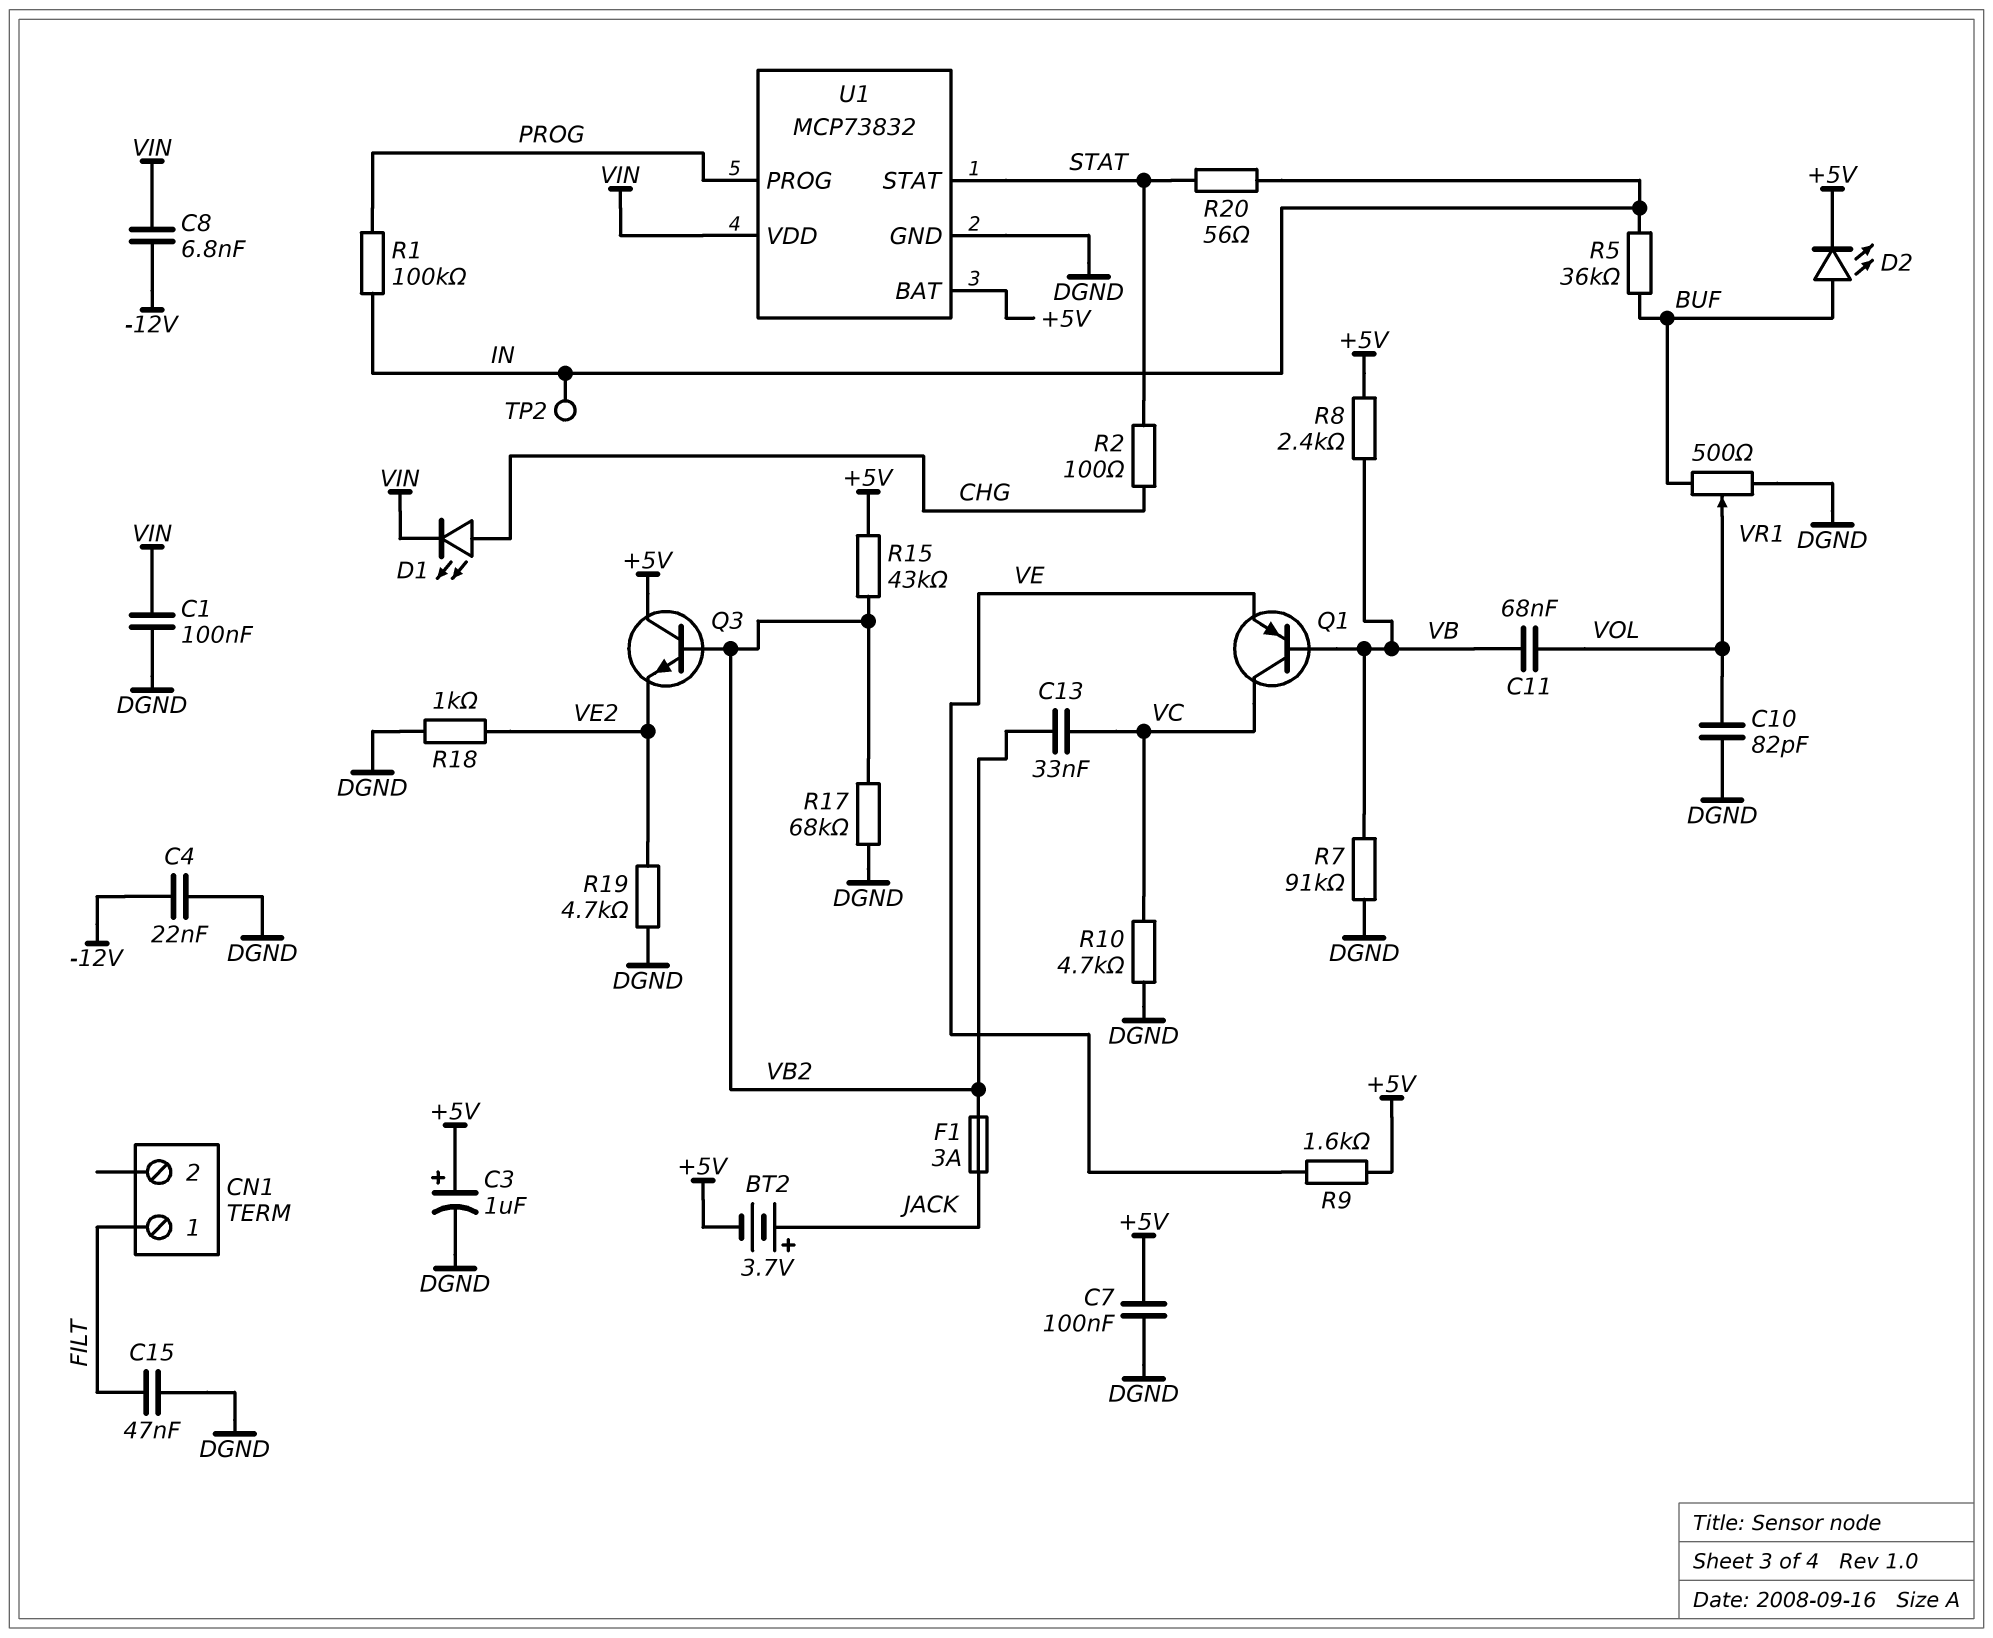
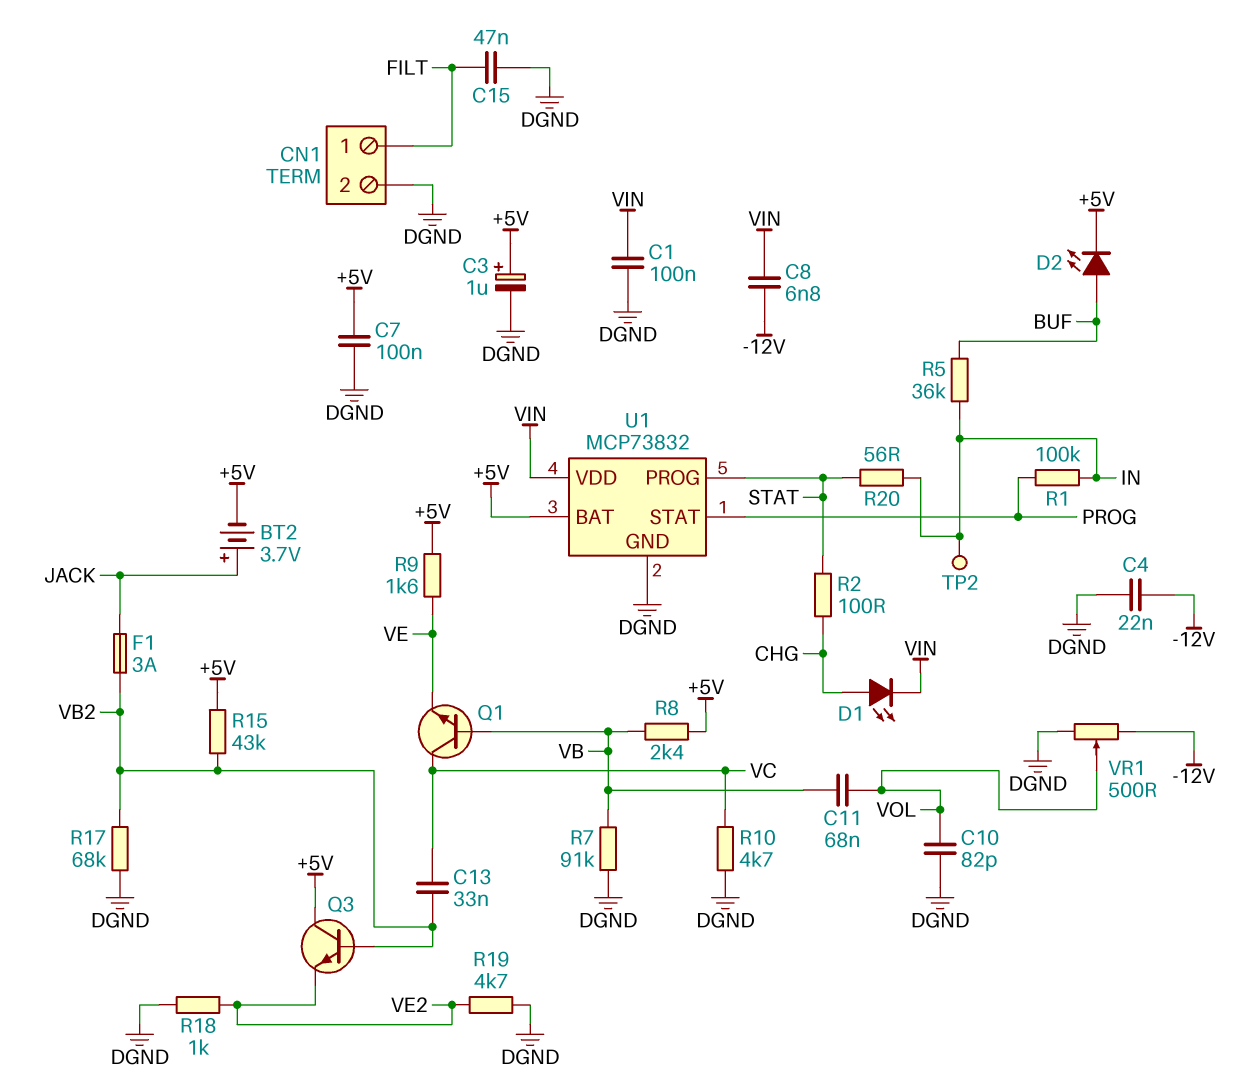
CN1 pin 2: none -> DGND
Q1: PNP (B VB, C VC, E VE) -> NPN (B VB, C VC, E VE)
U1 pin PROG: PROG -> STAT
U1 pin STAT: STAT -> PROG
VR1: 500 (BUF, DGND, wiper VOL) -> 500 (-12V, DGND, wiper VOL)

